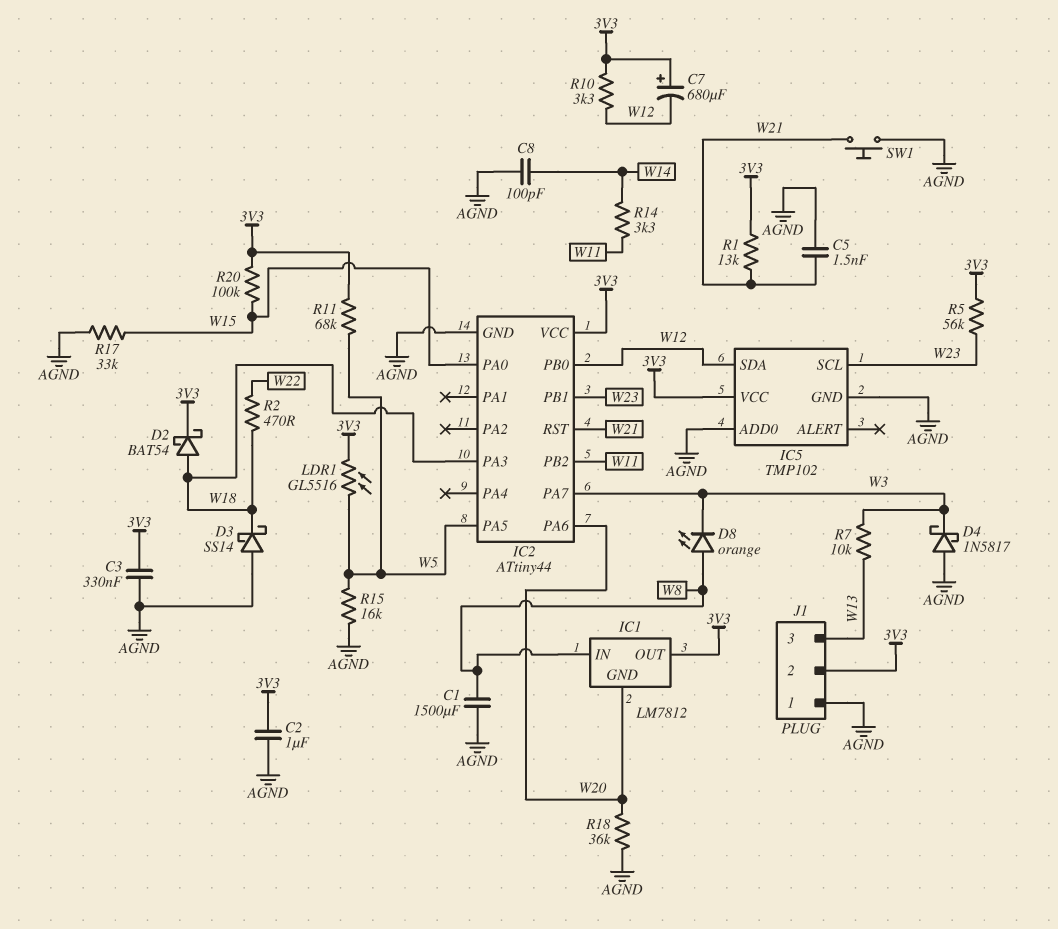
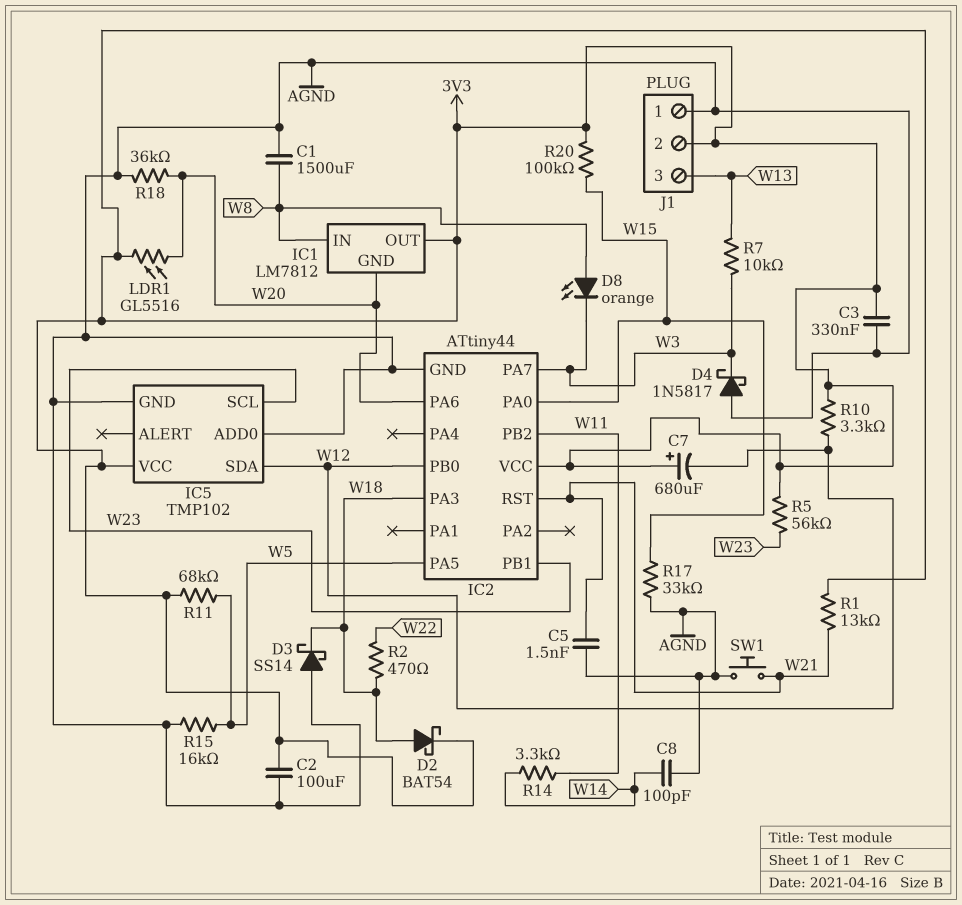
C2: 1uF (3V3, AGND) -> 100uF (3V3, AGND)
LDR1: GL5516 (3V3, W5) -> GL5516 (3V3, W20)

